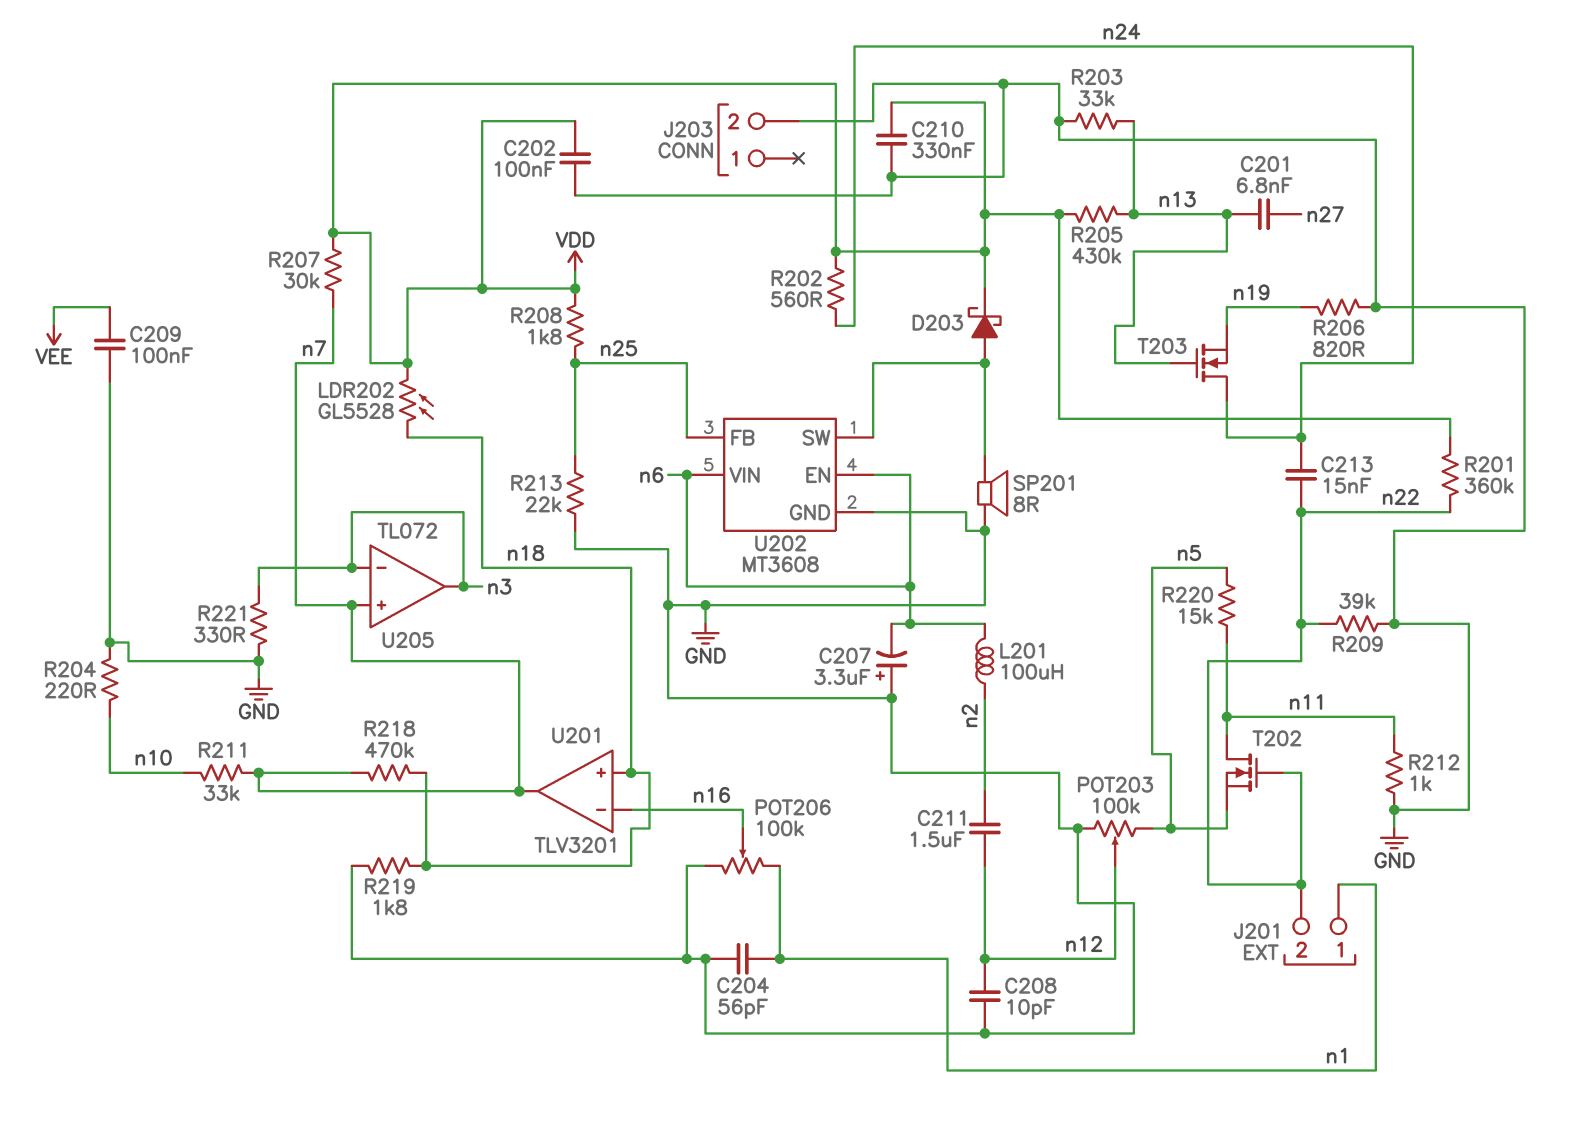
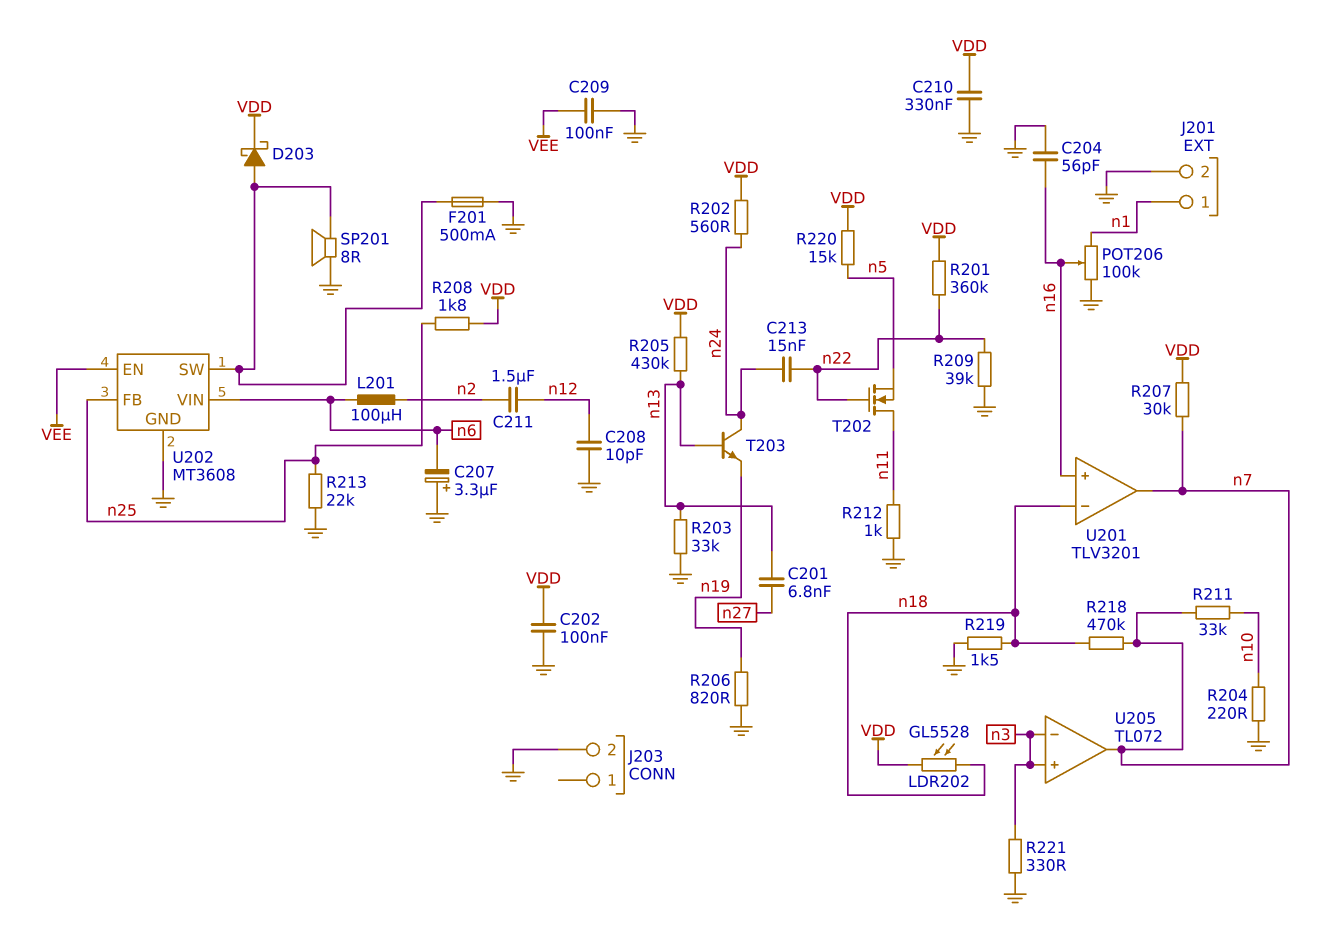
C204: 56pF (GND, n1) -> 56pF (GND, n16)
F201: none -> 500mA (GND, U202/SW)
J201 pin 2: n22 -> GND
POT203: 100k (GND, n5, wiper n12) -> none
R219: 1.8k (GND, n18) -> 1.5k (GND, n18)
R220: 15k (n5, n11) -> 15k (VDD, n5)
T203: NMOS (G n13, D n24, S n19) -> NPN (B n13, C n24, E n19)
U201 pin in+: n18 -> n16
U201 pin in-: n16 -> n18
U202 pin EN: n6 -> VEE
U205 pin in+: n7 -> n3
U205 pin out: n3 -> n7

